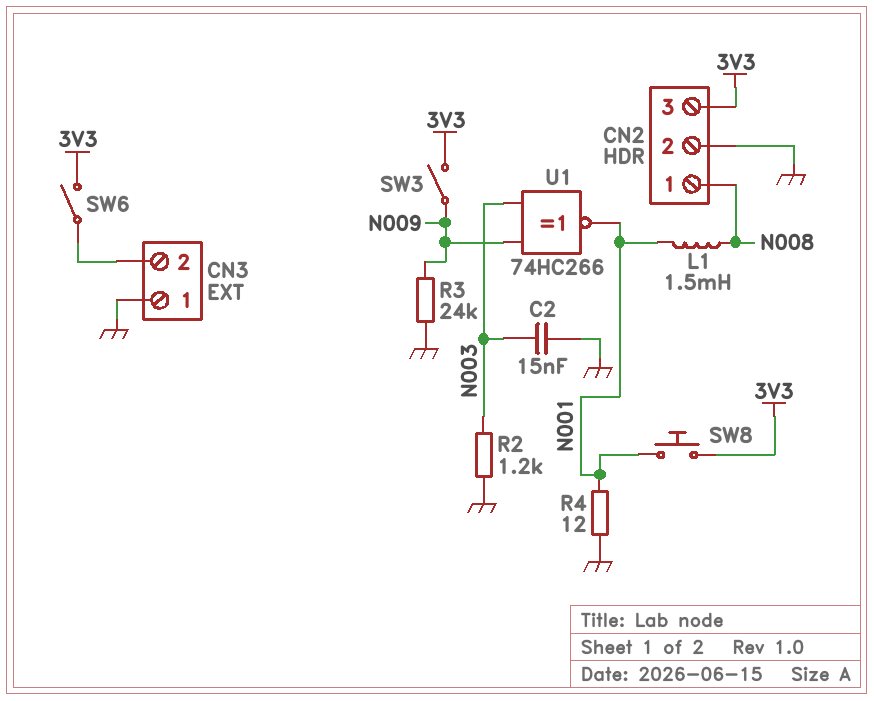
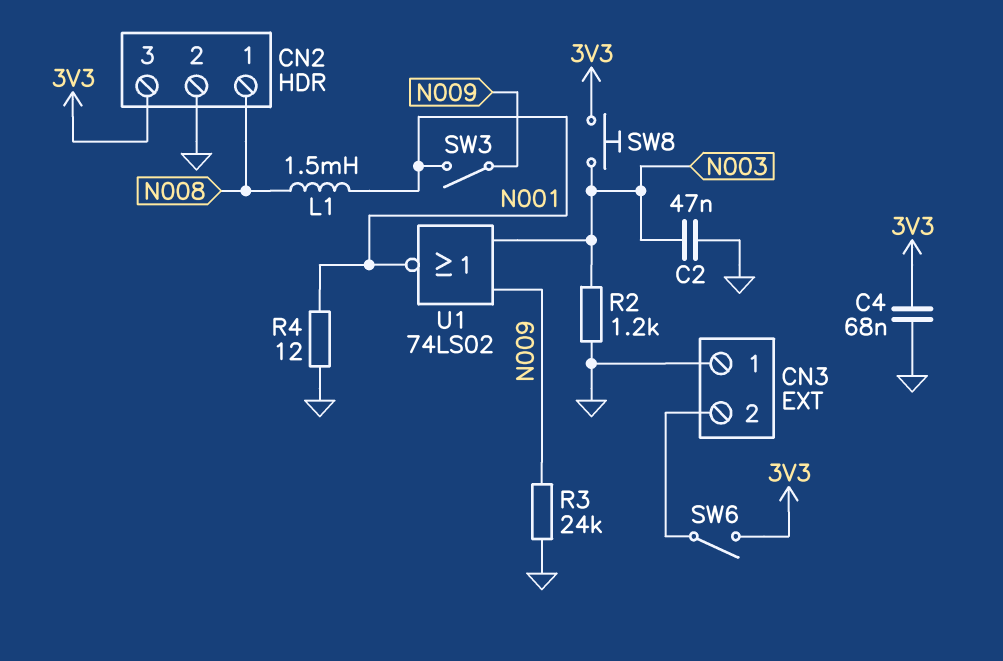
C2: 15nF (GND, N003) -> 47nF (GND, N003)
C4: none -> 68nF (3V3, GND)
SW3: switch (3V3, N009) -> switch (N001, N009)
SW8: button (3V3, N001) -> button (3V3, N003)
U1: XNOR 74HC266 (in N003, in N009, out N001) -> NOR 74LS02 (in N003, in N009, out N001)

